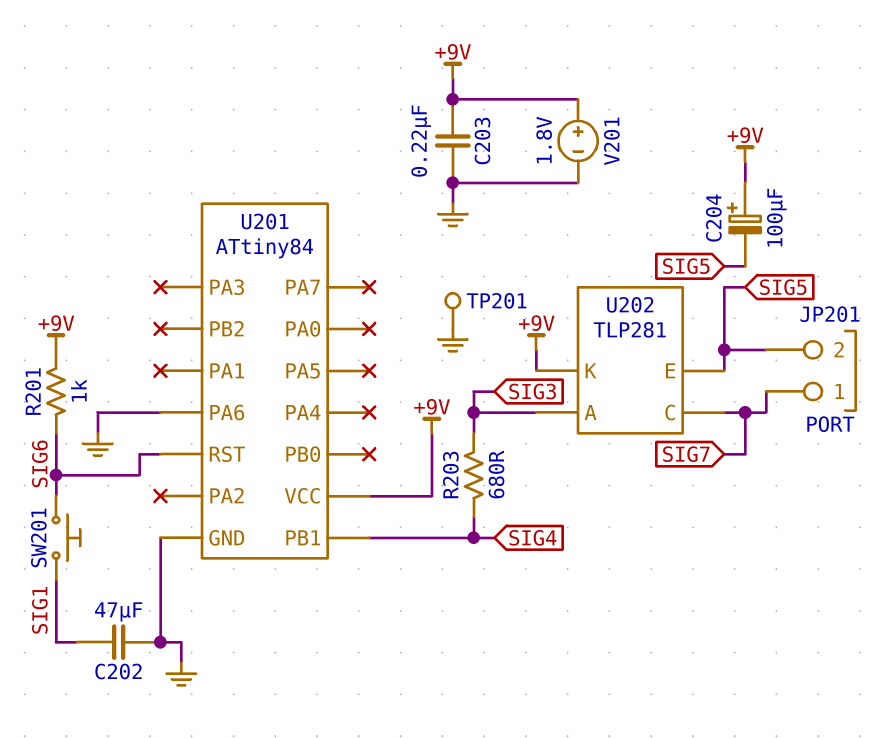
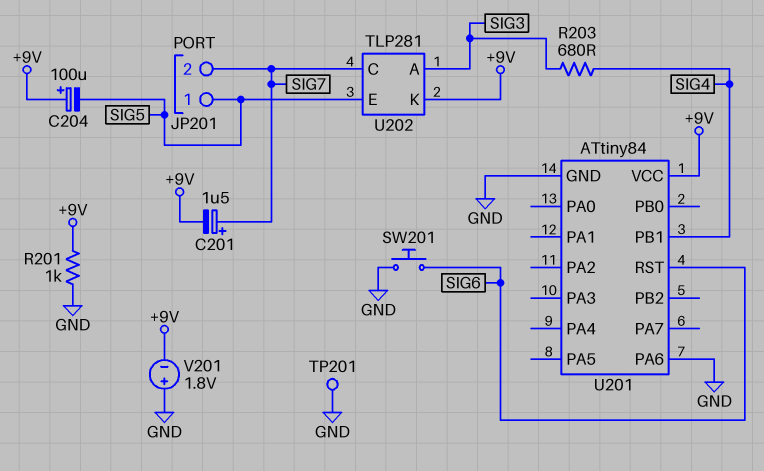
C201: none -> 1.5uF (plus SIG7, minus +9V)
C202: 47uF (GND, SIG1) -> none
C203: 220nF (+9V, GND) -> none
JP201 pin 1: SIG7 -> SIG5
JP201 pin 2: SIG5 -> SIG7
R201: 1k (+9V, SIG6) -> 1k (+9V, GND)
SW201: button (SIG1, SIG6) -> button (GND, SIG6)
V201: 1.8V (plus +9V, minus GND) -> 1.8V (plus GND, minus +9V)

